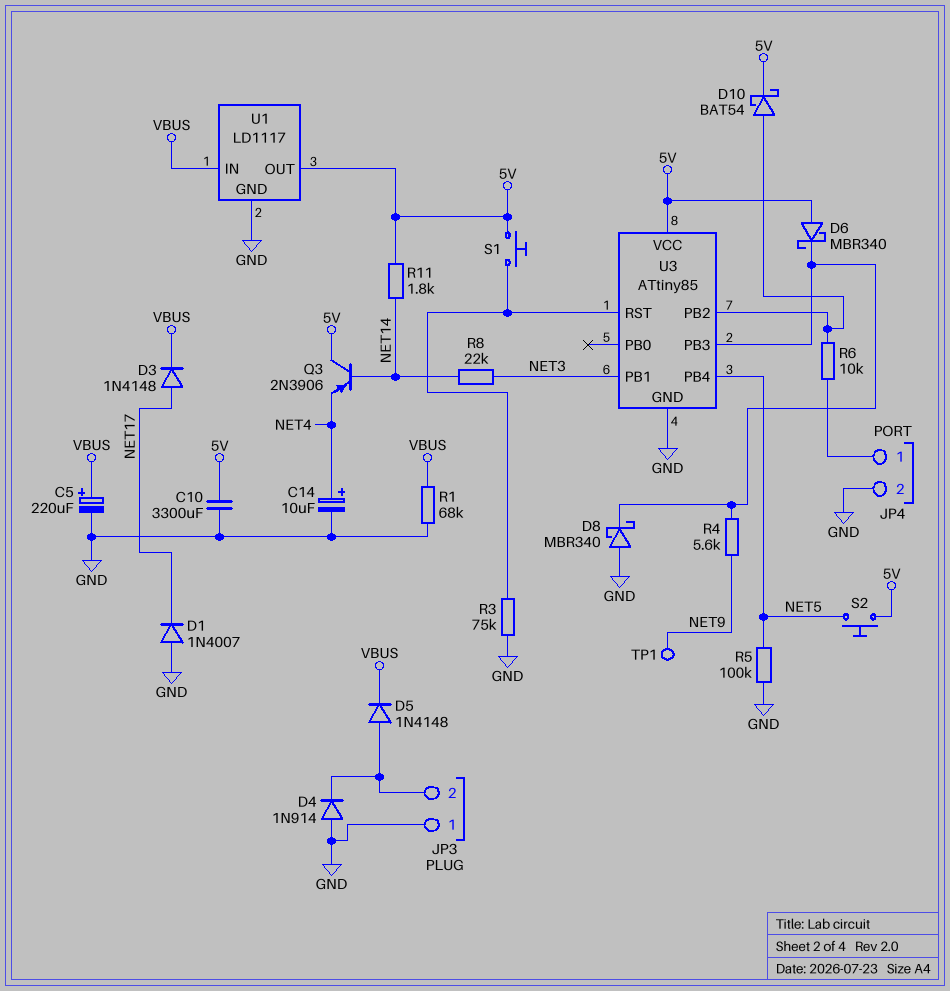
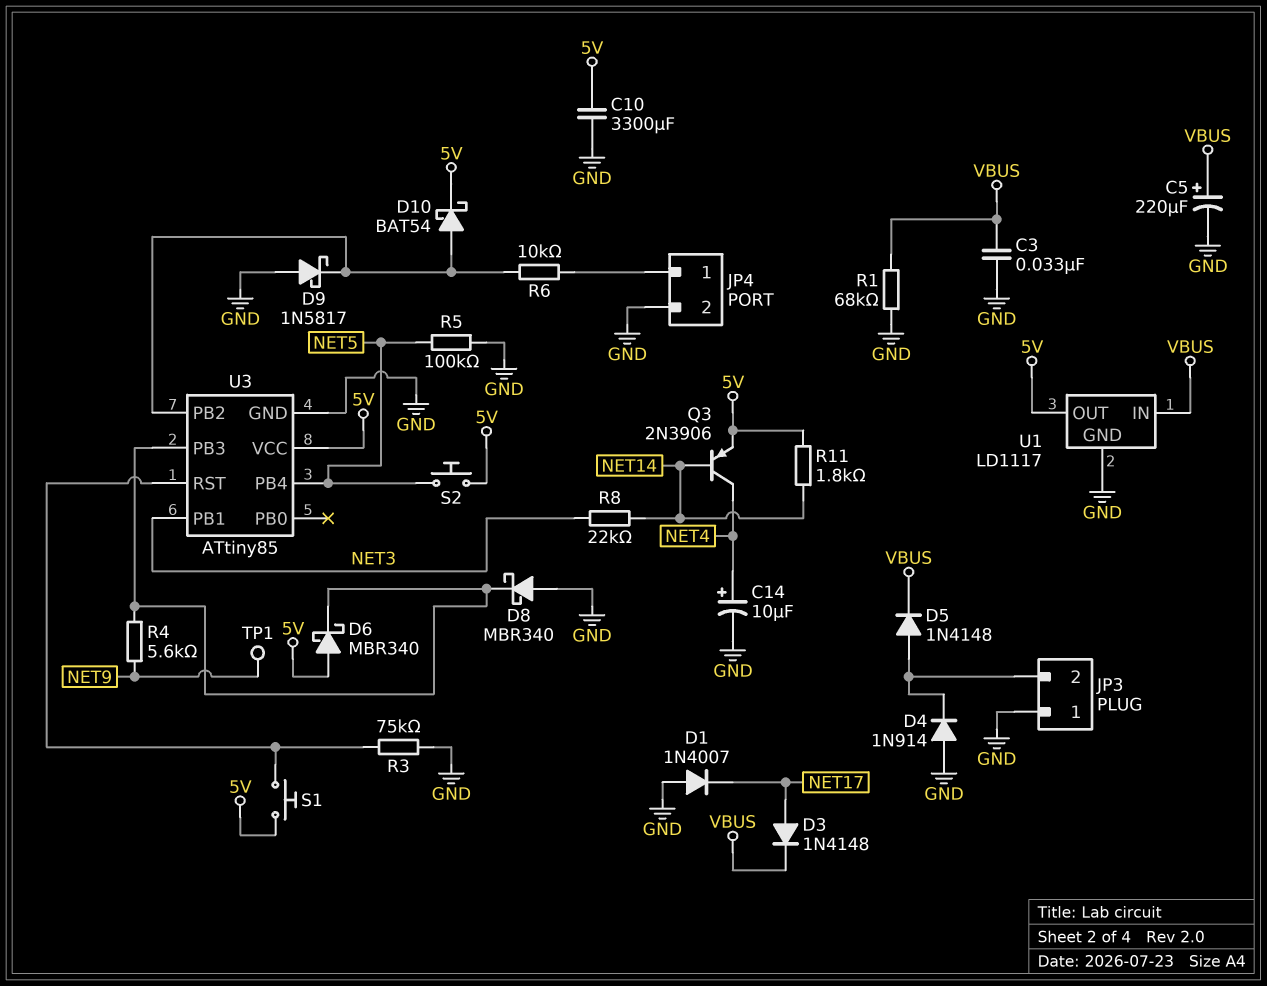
C3: none -> 33nF (GND, VBUS)
D9: none -> schottky 1N5817 (A GND, K U3/PB2)
Q3: PNP 2N3906 (B NET14, C 5V, E NET4) -> PNP 2N3906 (B NET14, C NET4, E 5V)

